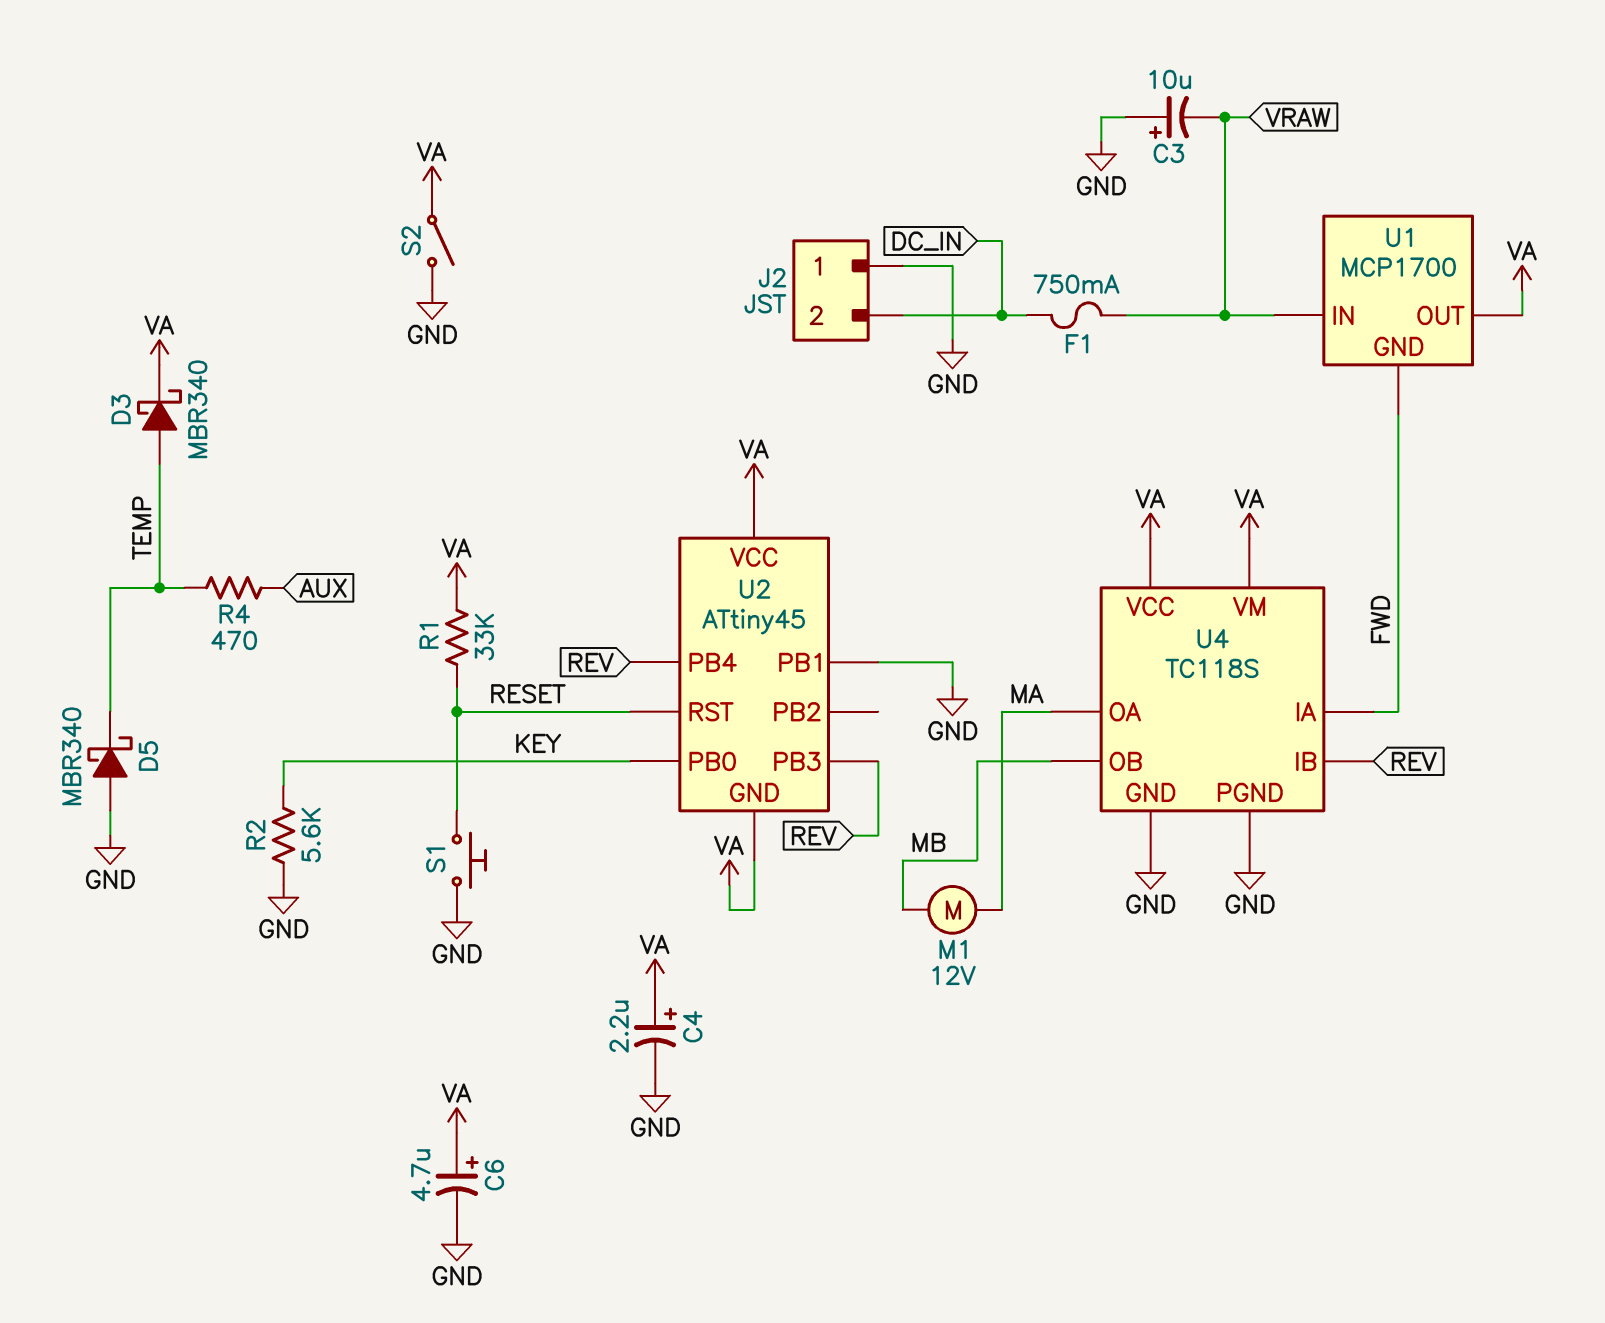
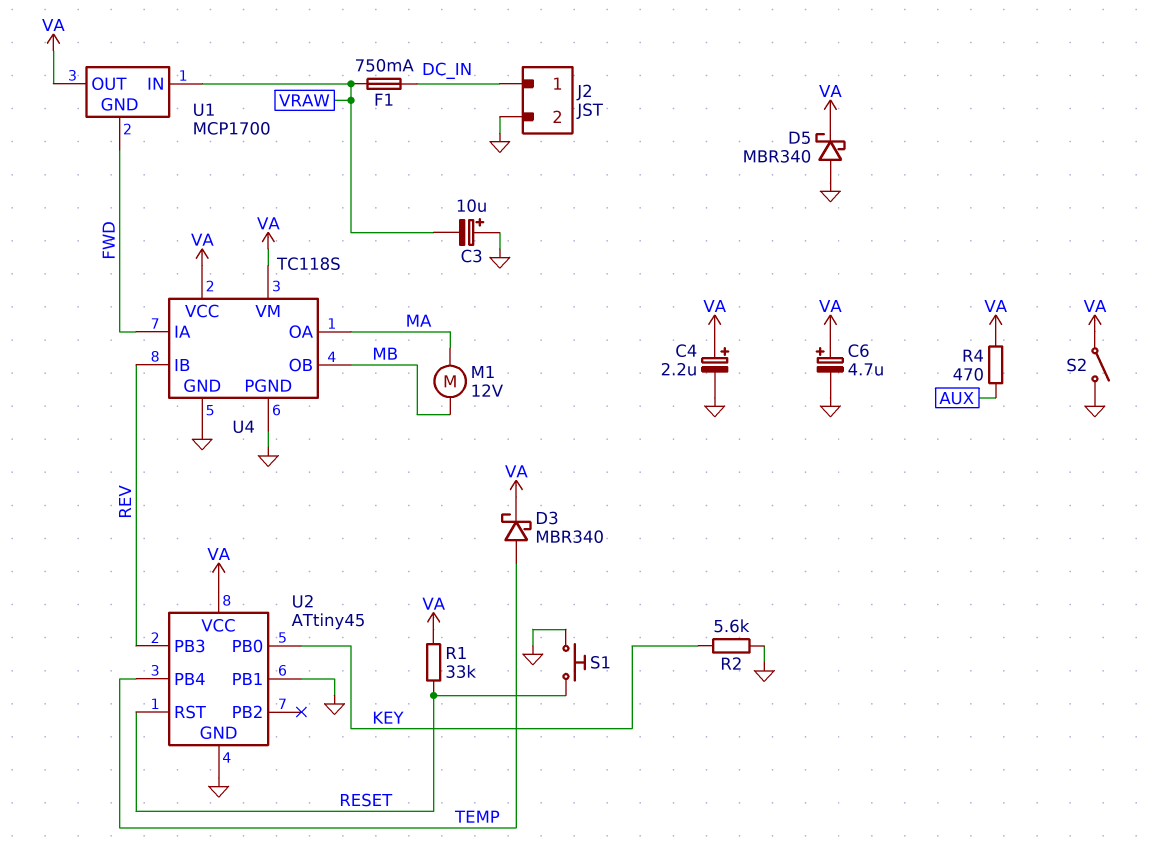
D5: schottky MBR340 (A GND, K TEMP) -> schottky MBR340 (A GND, K VA)
J2 pin 1: GND -> DC_IN
J2 pin 2: DC_IN -> GND
R4: 470 (AUX, TEMP) -> 470 (AUX, VA)
U2 pin GND: VA -> GND
U2 pin PB4: REV -> TEMP

